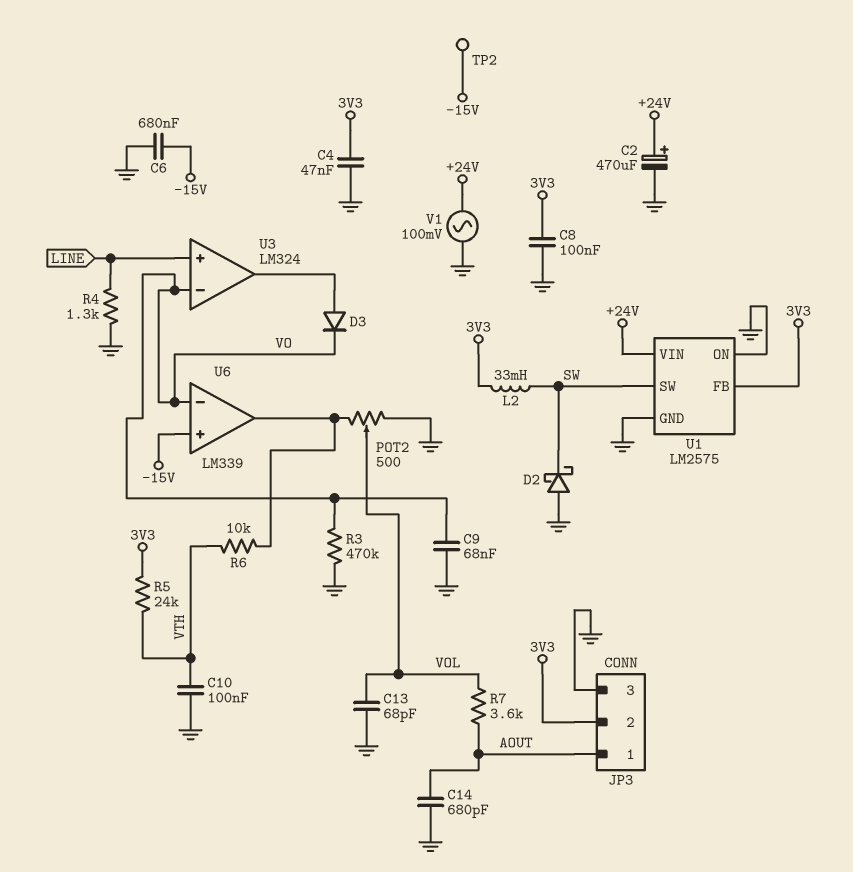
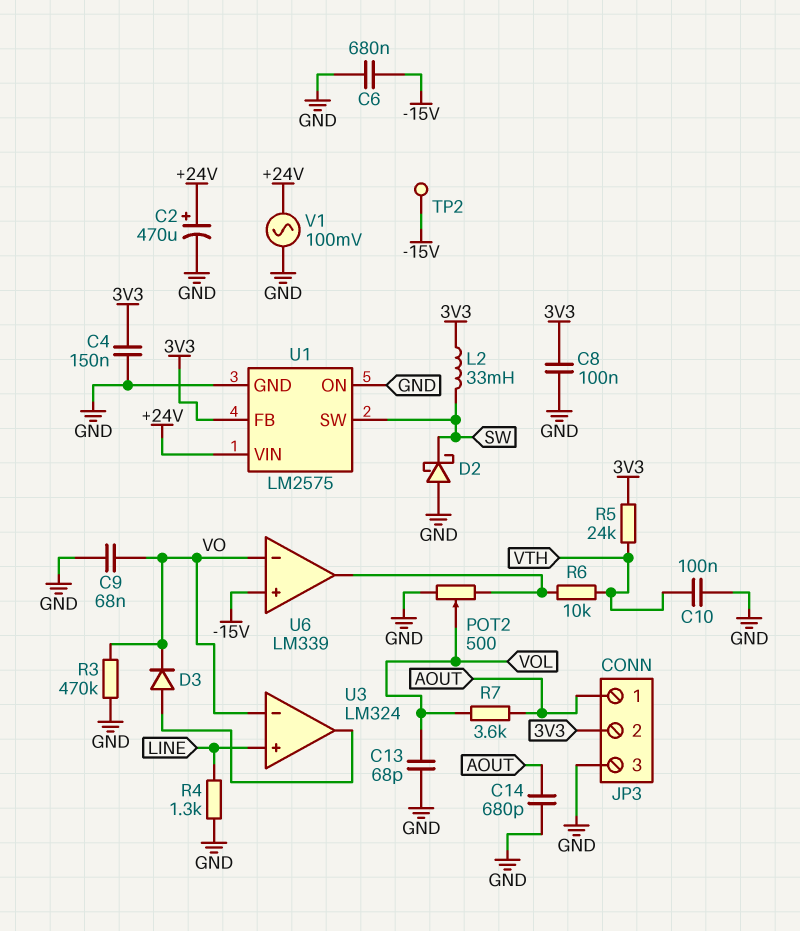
C4: 47nF (3V3, GND) -> 150nF (3V3, GND)

